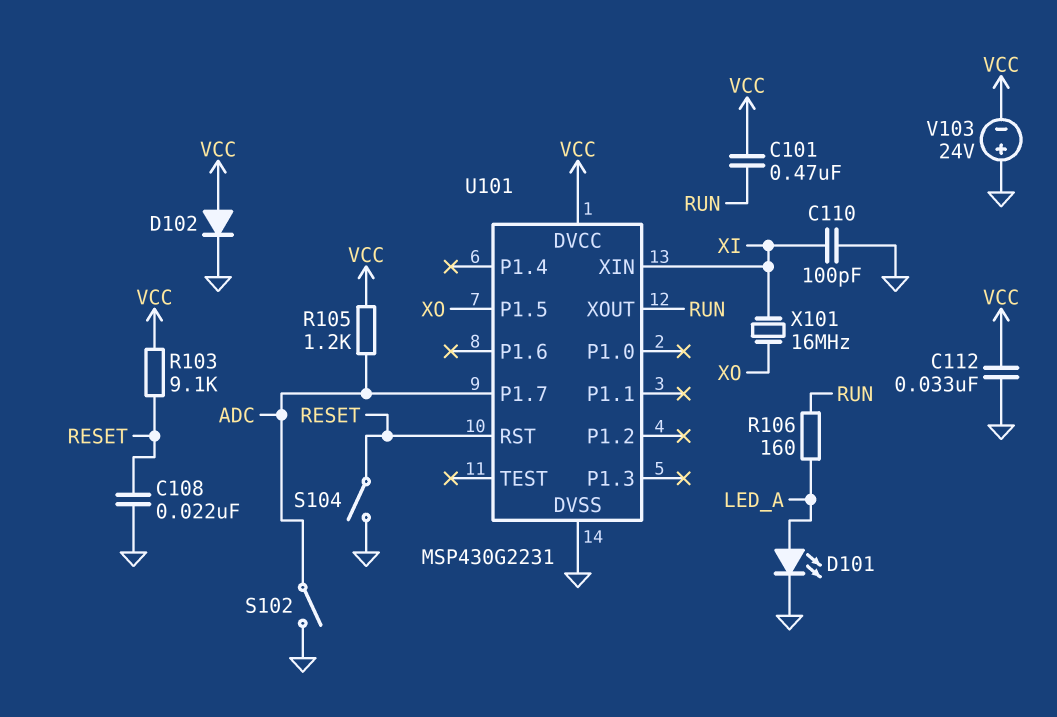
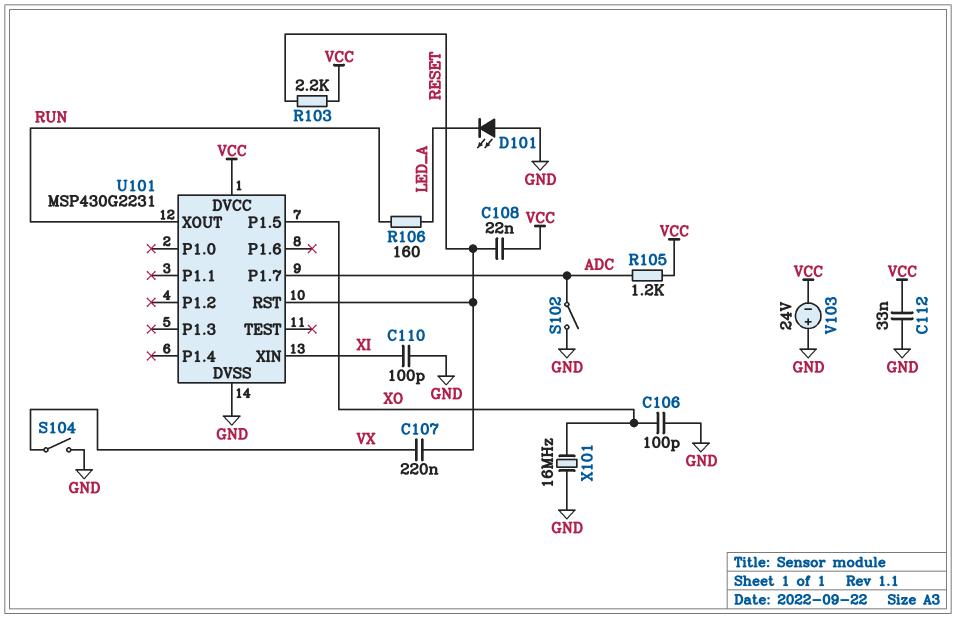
C101: 470nF (RUN, VCC) -> none
C106: none -> 100pF (GND, XO)
C107: none -> 220nF (RESET, VX)
C108: 22nF (GND, RESET) -> 22nF (RESET, VCC)
D101: LED (A LED_A, K GND) -> LED (A GND, K LED_A)
D102: diode (A VCC, K GND) -> none
R103: 9.1k (RESET, VCC) -> 2.2k (RESET, VCC)
S104: switch (GND, RESET) -> switch (GND, VX)
X101: 16MHz (XI, XO) -> 16MHz (GND, XO)

